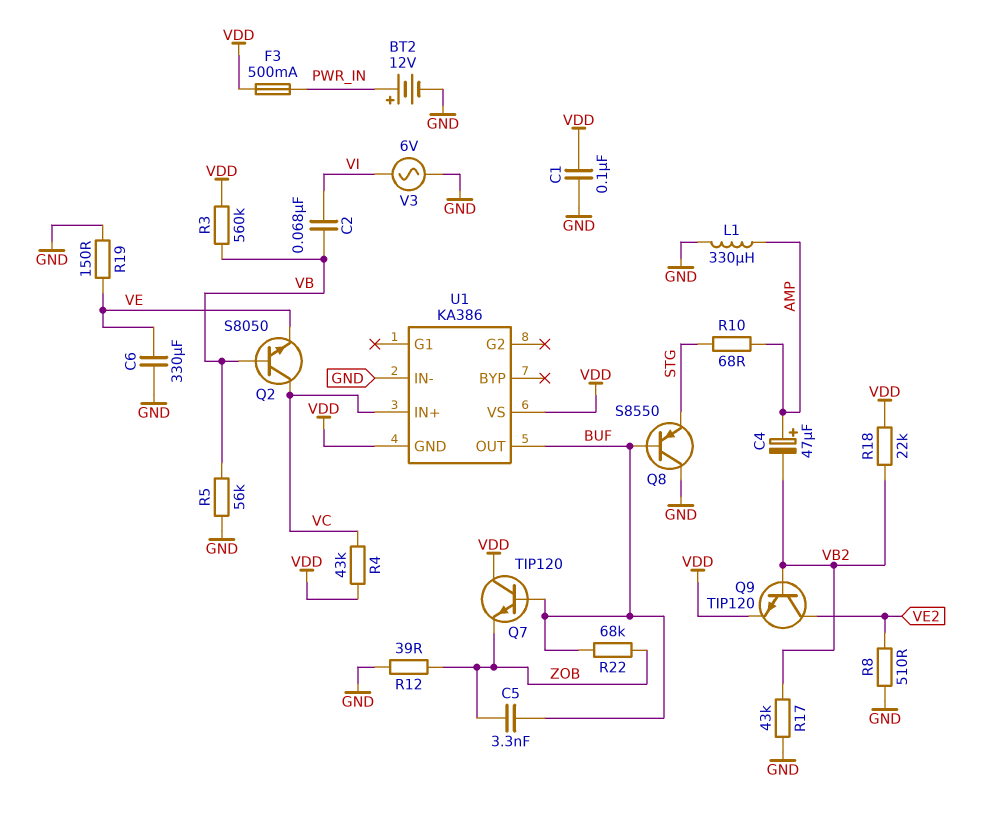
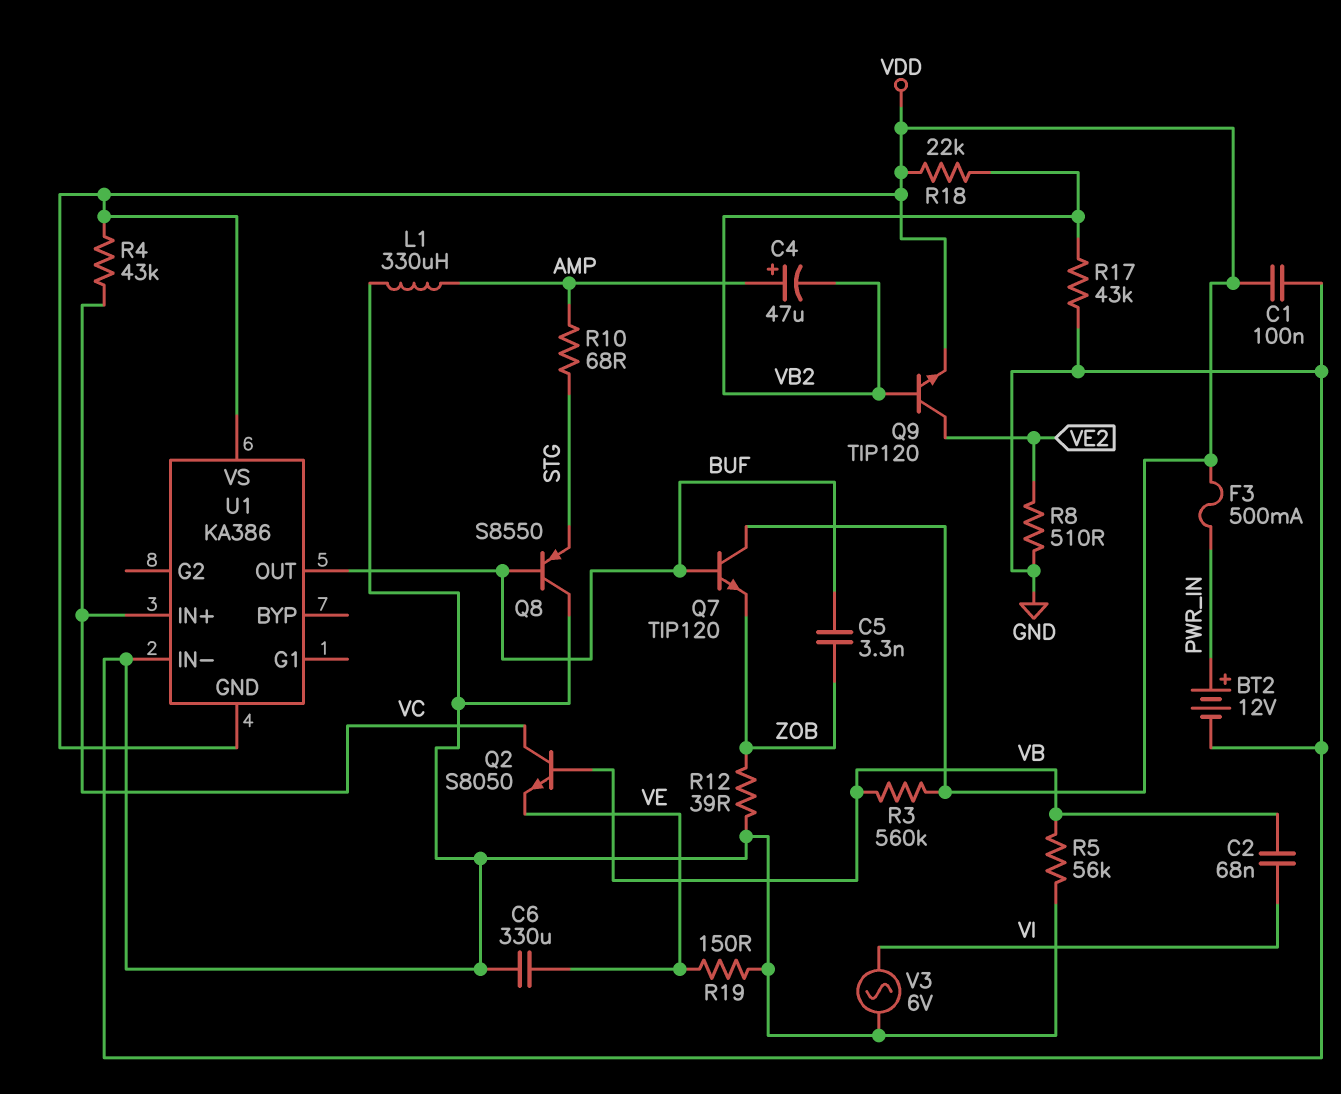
R22: 68k (BUF, ZOB) -> none

